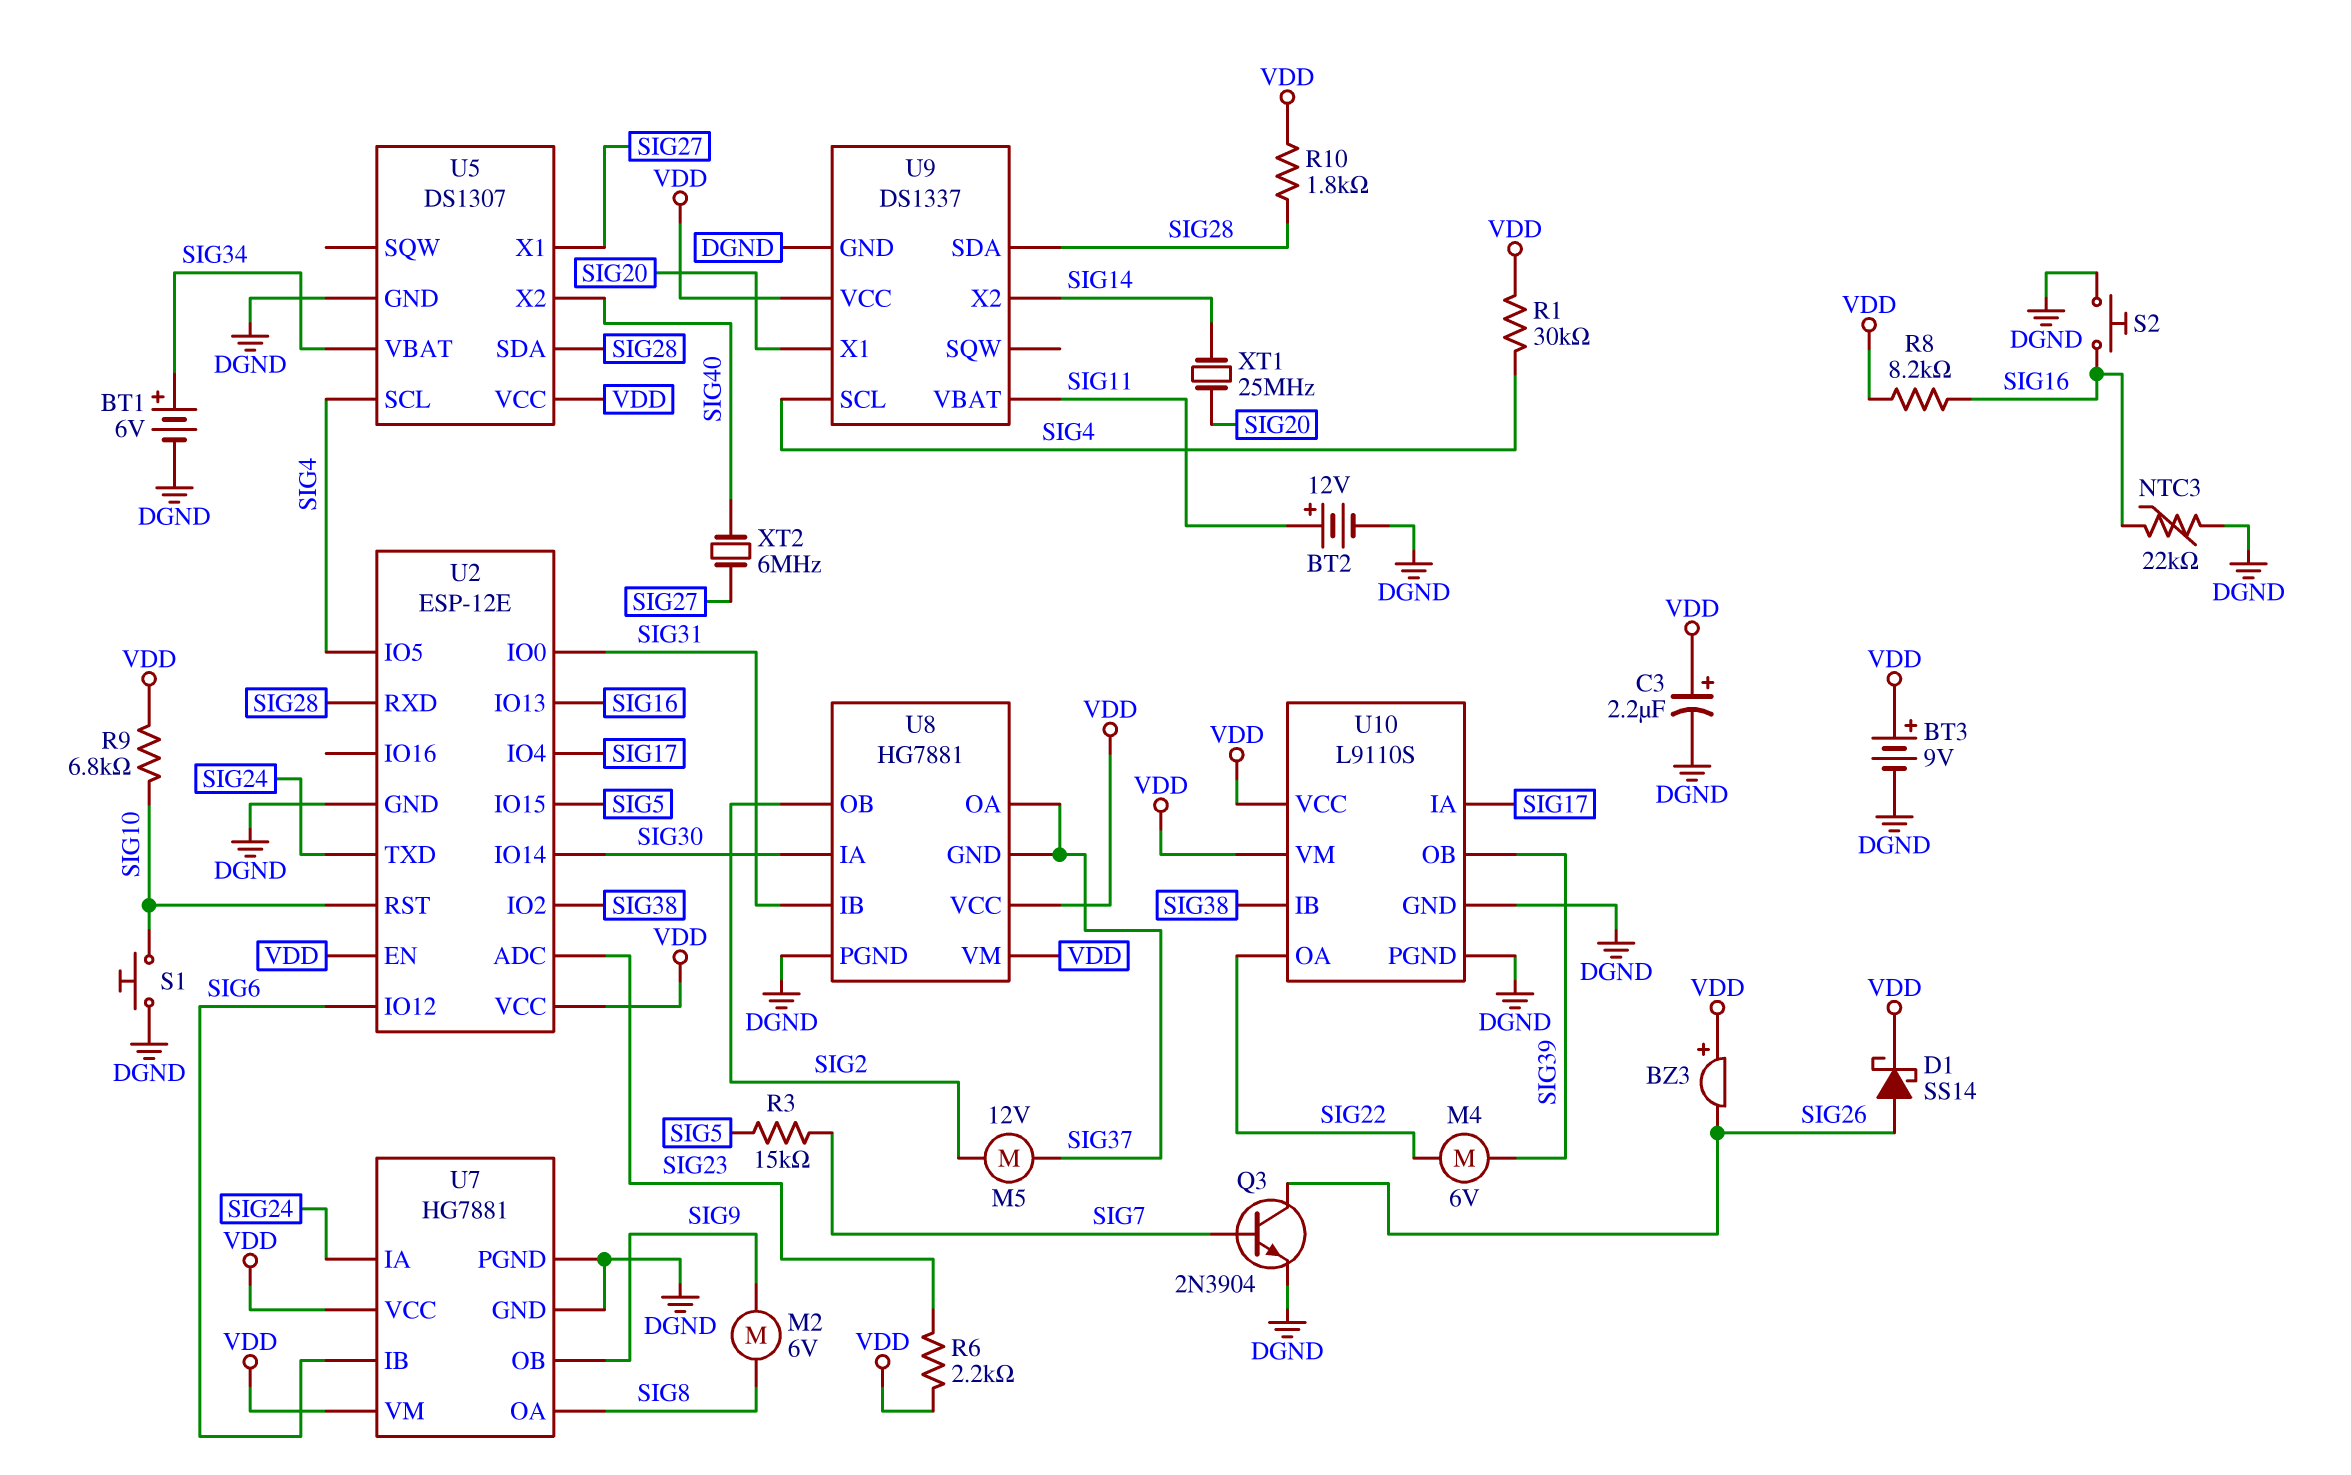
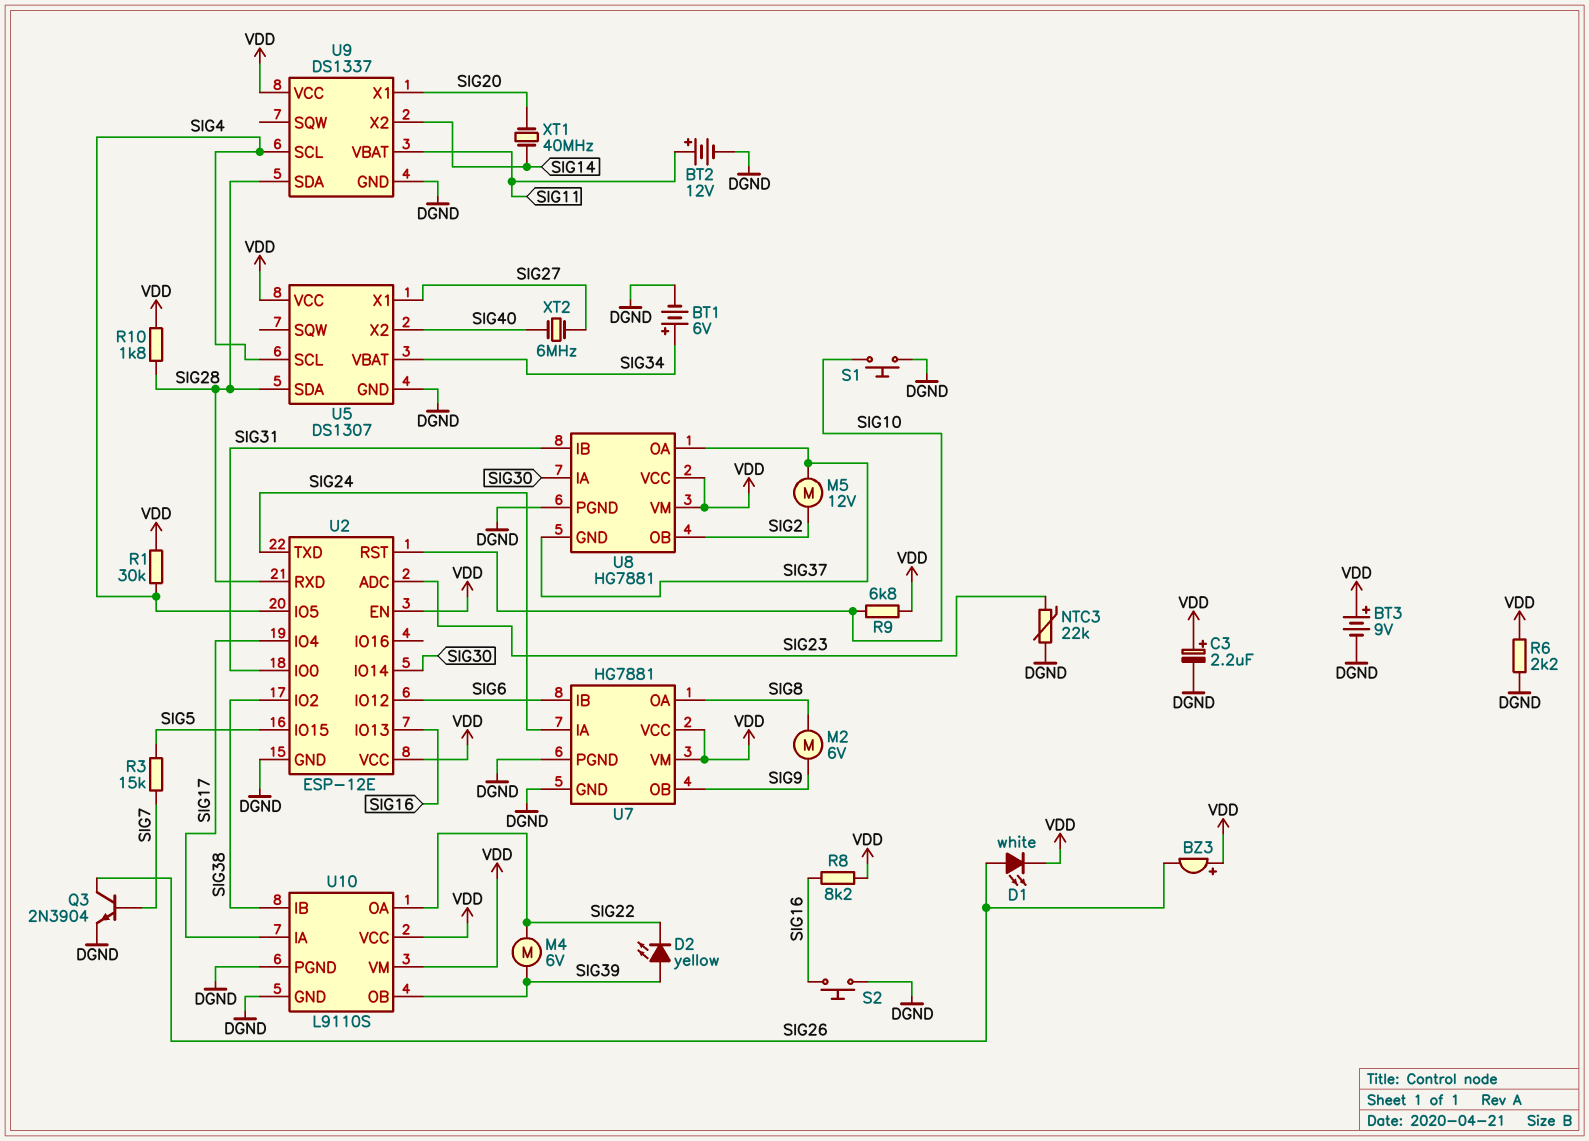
D1: schottky SS14 (A SIG26, K VDD) -> LED white (A SIG26, K VDD)
D2: none -> LED yellow (A SIG39, K SIG22)
NTC3: 22k (DGND, SIG16) -> 22k (DGND, SIG23)
R6: 2.2k (SIG23, VDD) -> 2.2k (DGND, VDD)
XT1: 25MHz (SIG14, SIG20) -> 40MHz (SIG14, SIG20)

